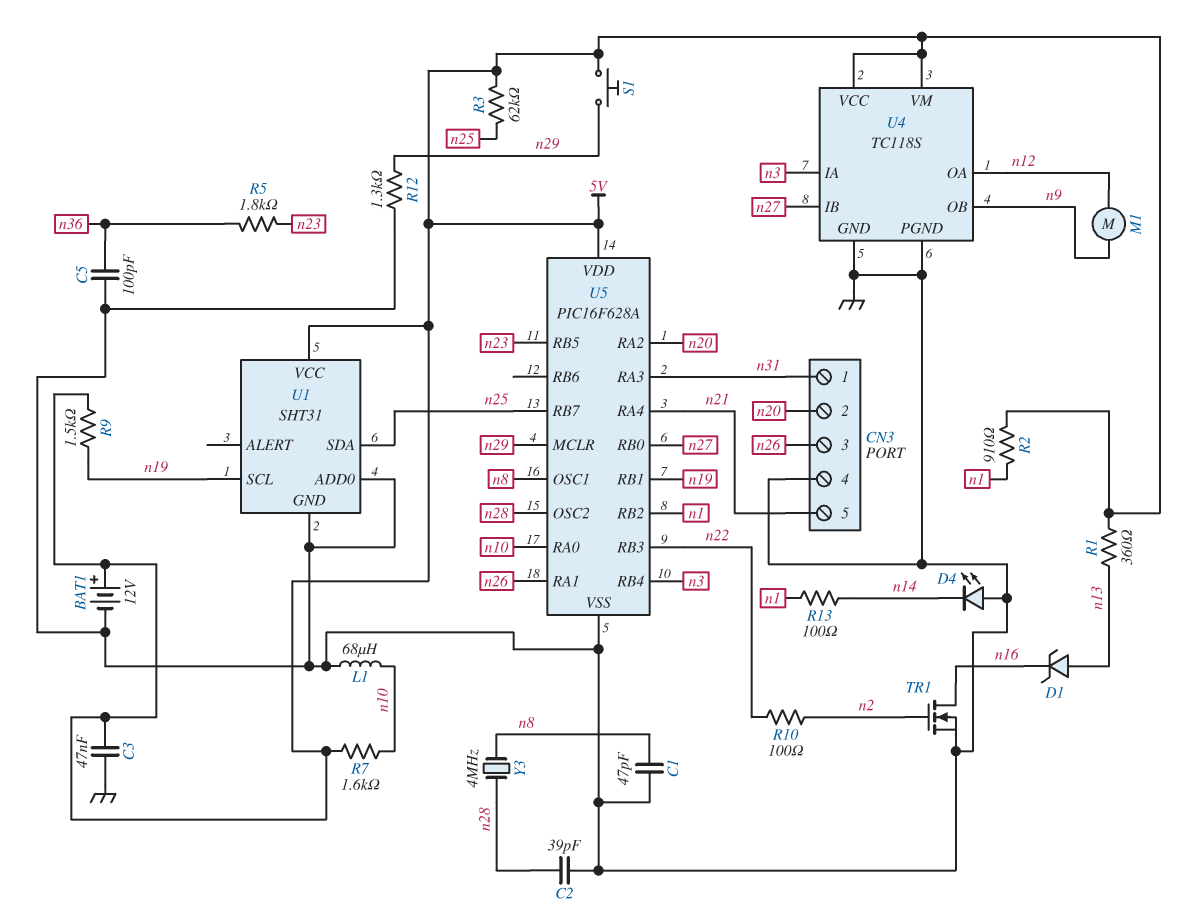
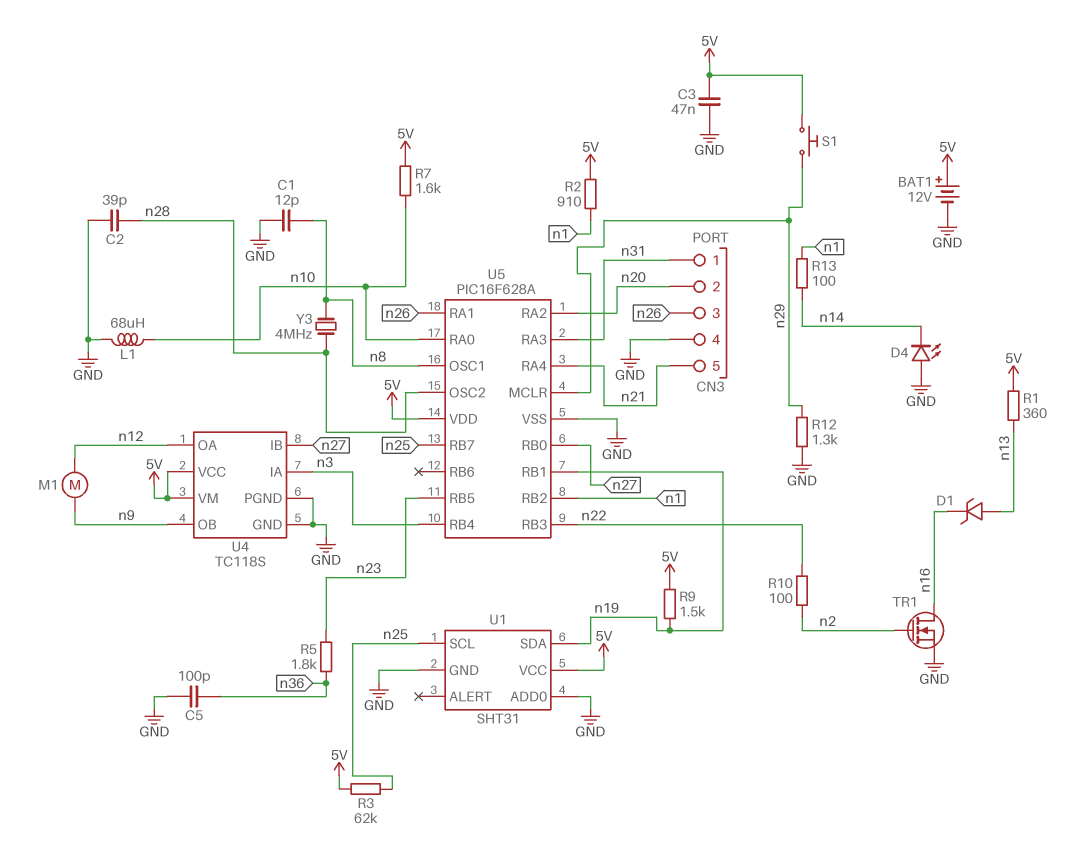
C1: 47pF (GND, n8) -> 12pF (GND, n8)
U1 pin SCL: n19 -> n25
U1 pin SDA: n25 -> n19

